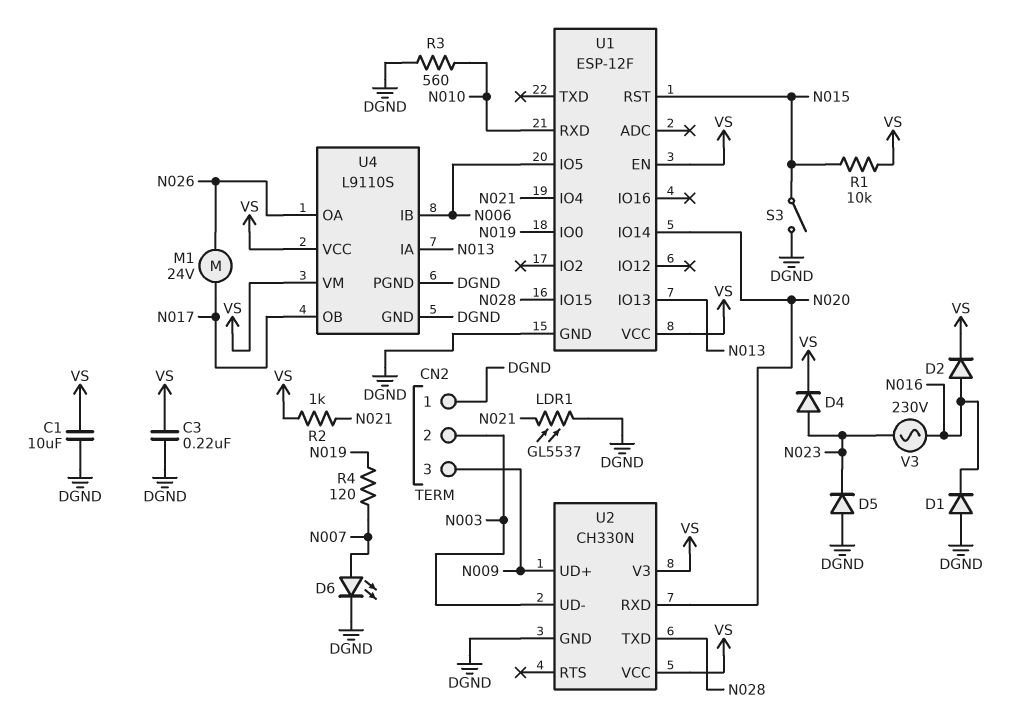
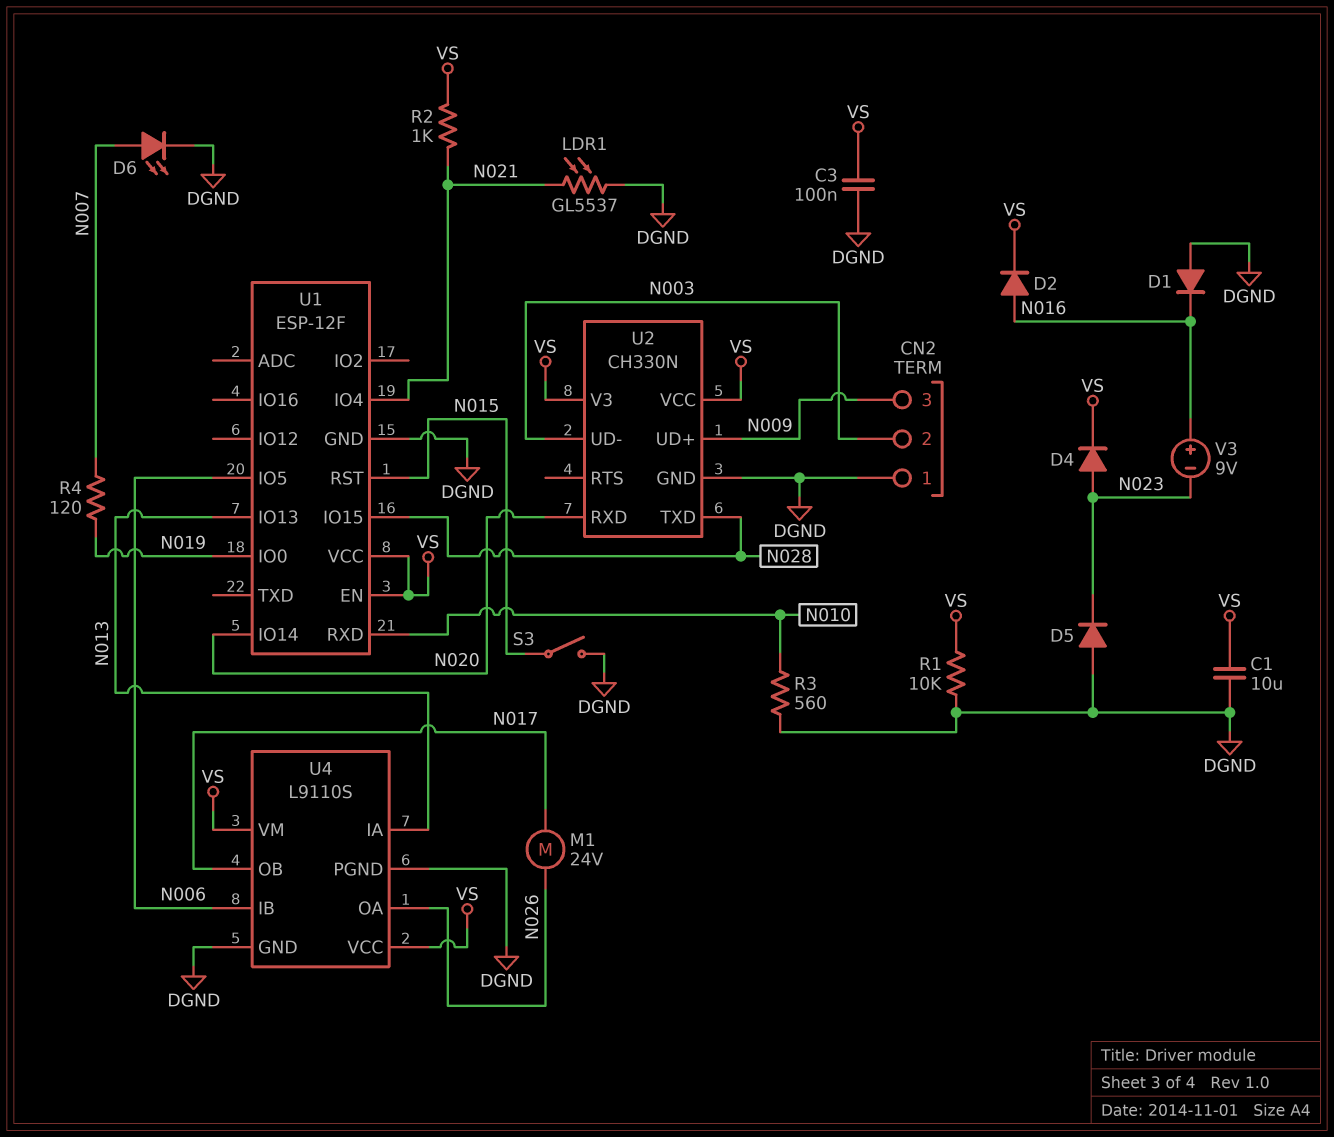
C3: 220nF (DGND, VS) -> 100nF (DGND, VS)
R1: 10k (N015, VS) -> 10k (DGND, VS)
V3: AC 230V (N016, N023) -> 9V (plus N016, minus N023)

